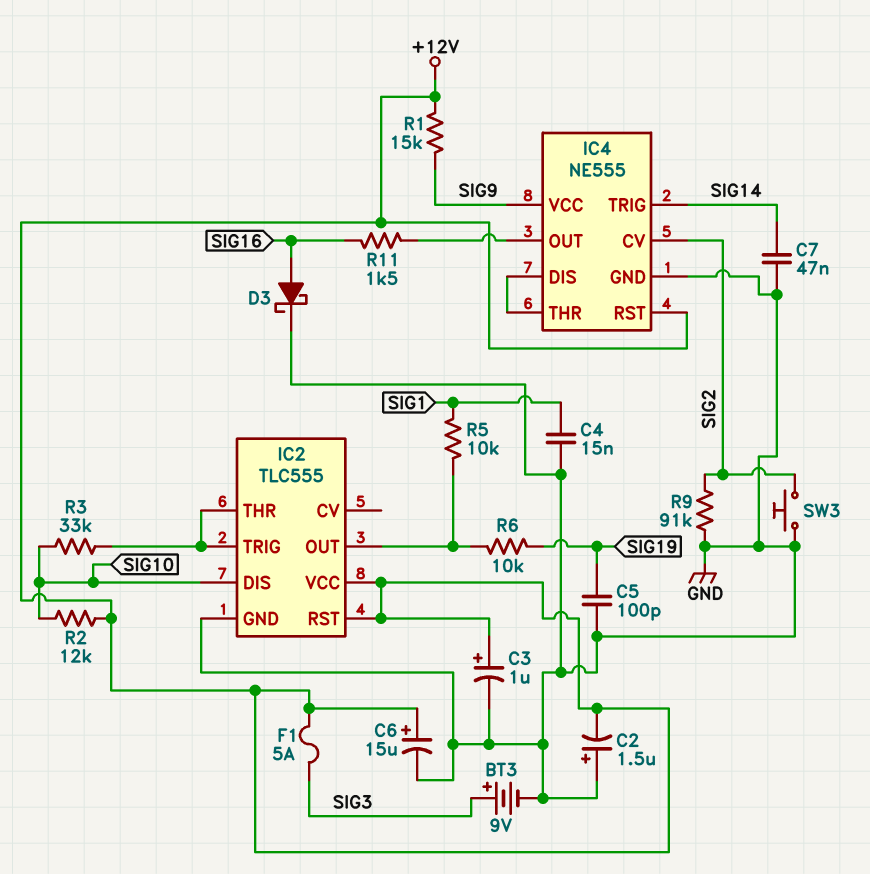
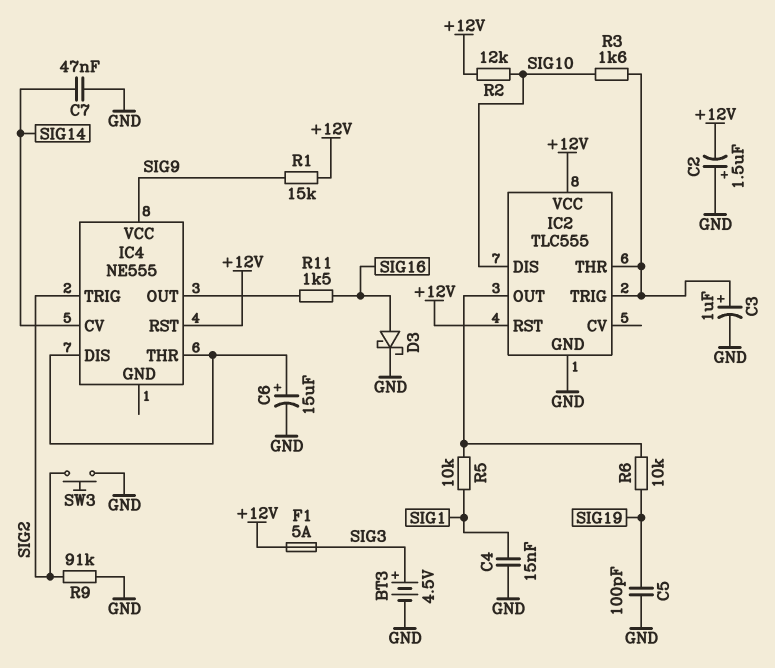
BT3: 9V (plus SIG3, minus GND) -> 4.5V (plus SIG3, minus GND)
C3: 1uF (plus +12V, minus GND) -> 1uF (plus IC2/THR, minus GND)
C6: 15uF (plus +12V, minus GND) -> 15uF (plus IC4/DIS, minus GND)
IC4 pin CV: SIG2 -> SIG14
IC4 pin GND: GND -> none
IC4 pin TRIG: SIG14 -> SIG2
R3: 33k (IC2/THR, SIG10) -> 1.6k (IC2/THR, SIG10)

